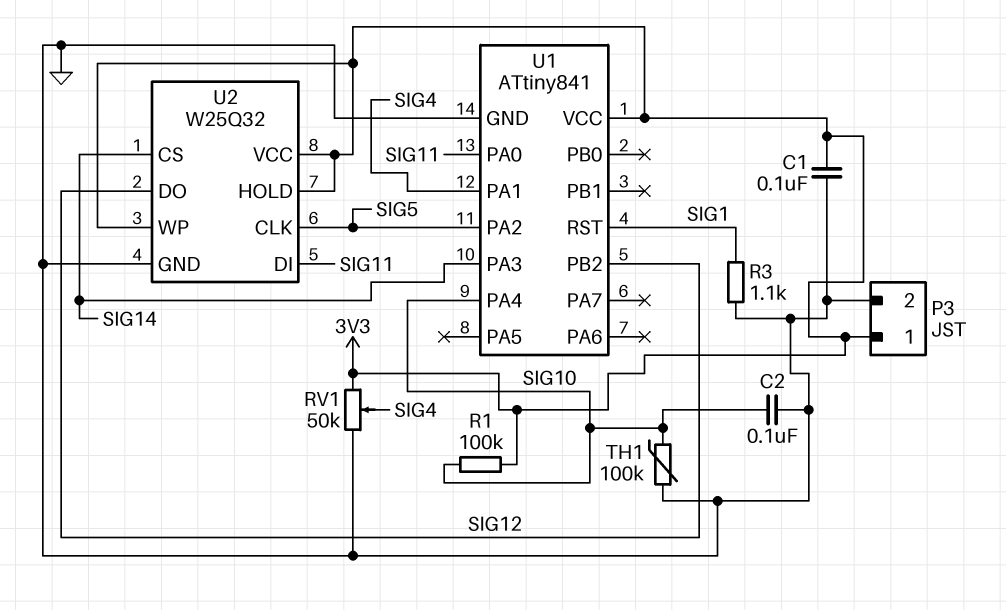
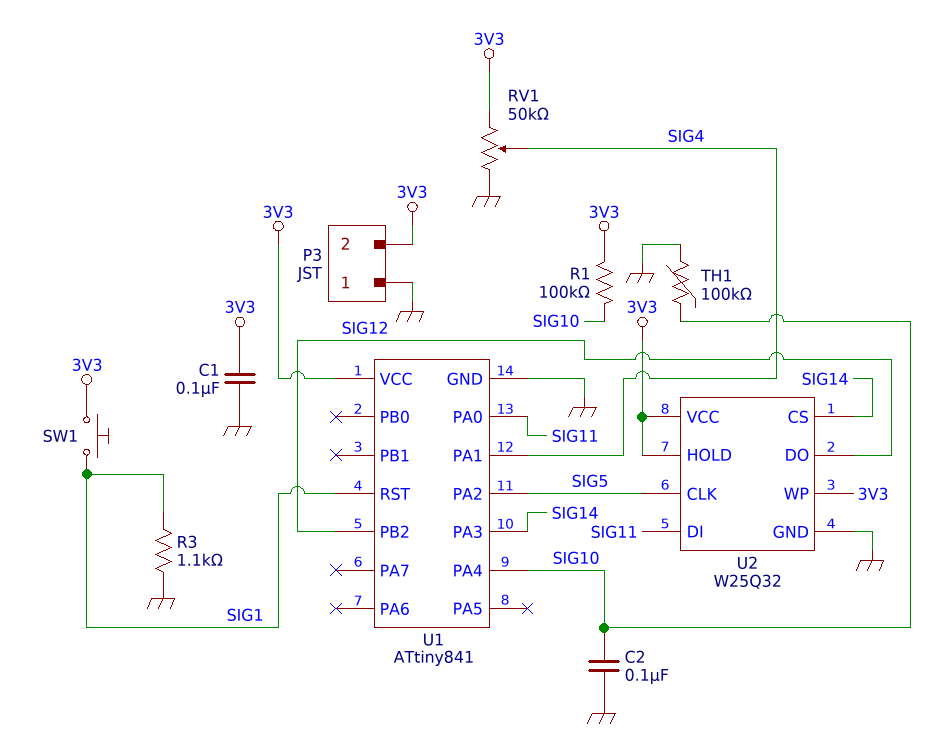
P3 pin 1: 3V3 -> GND
P3 pin 2: GND -> 3V3
SW1: none -> button (3V3, SIG1)

